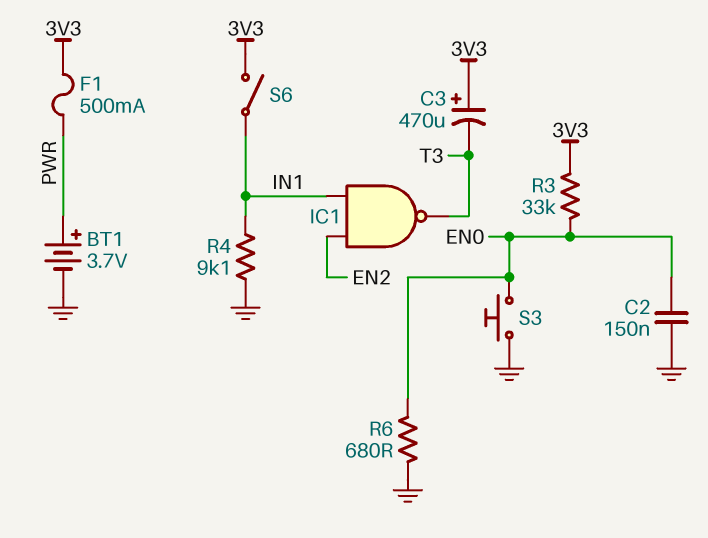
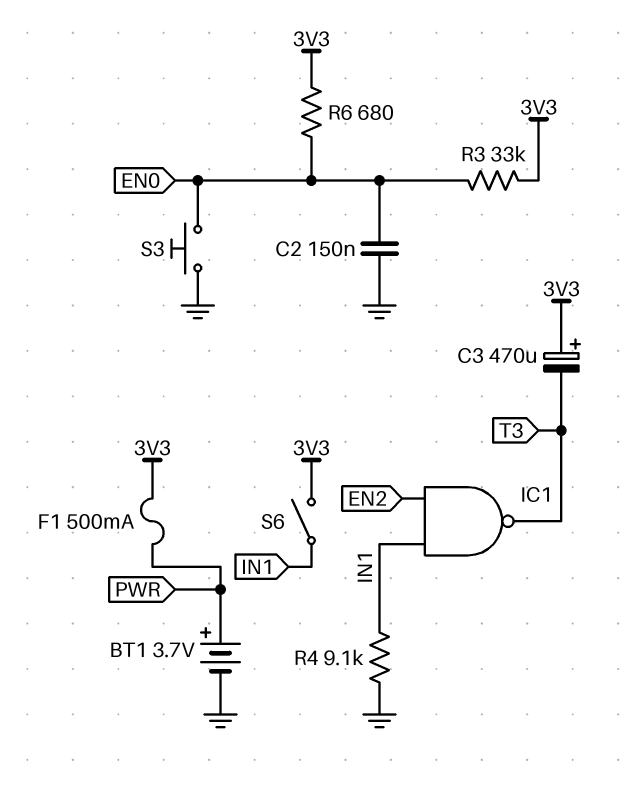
R6: 680 (EN0, GND) -> 680 (3V3, EN0)

